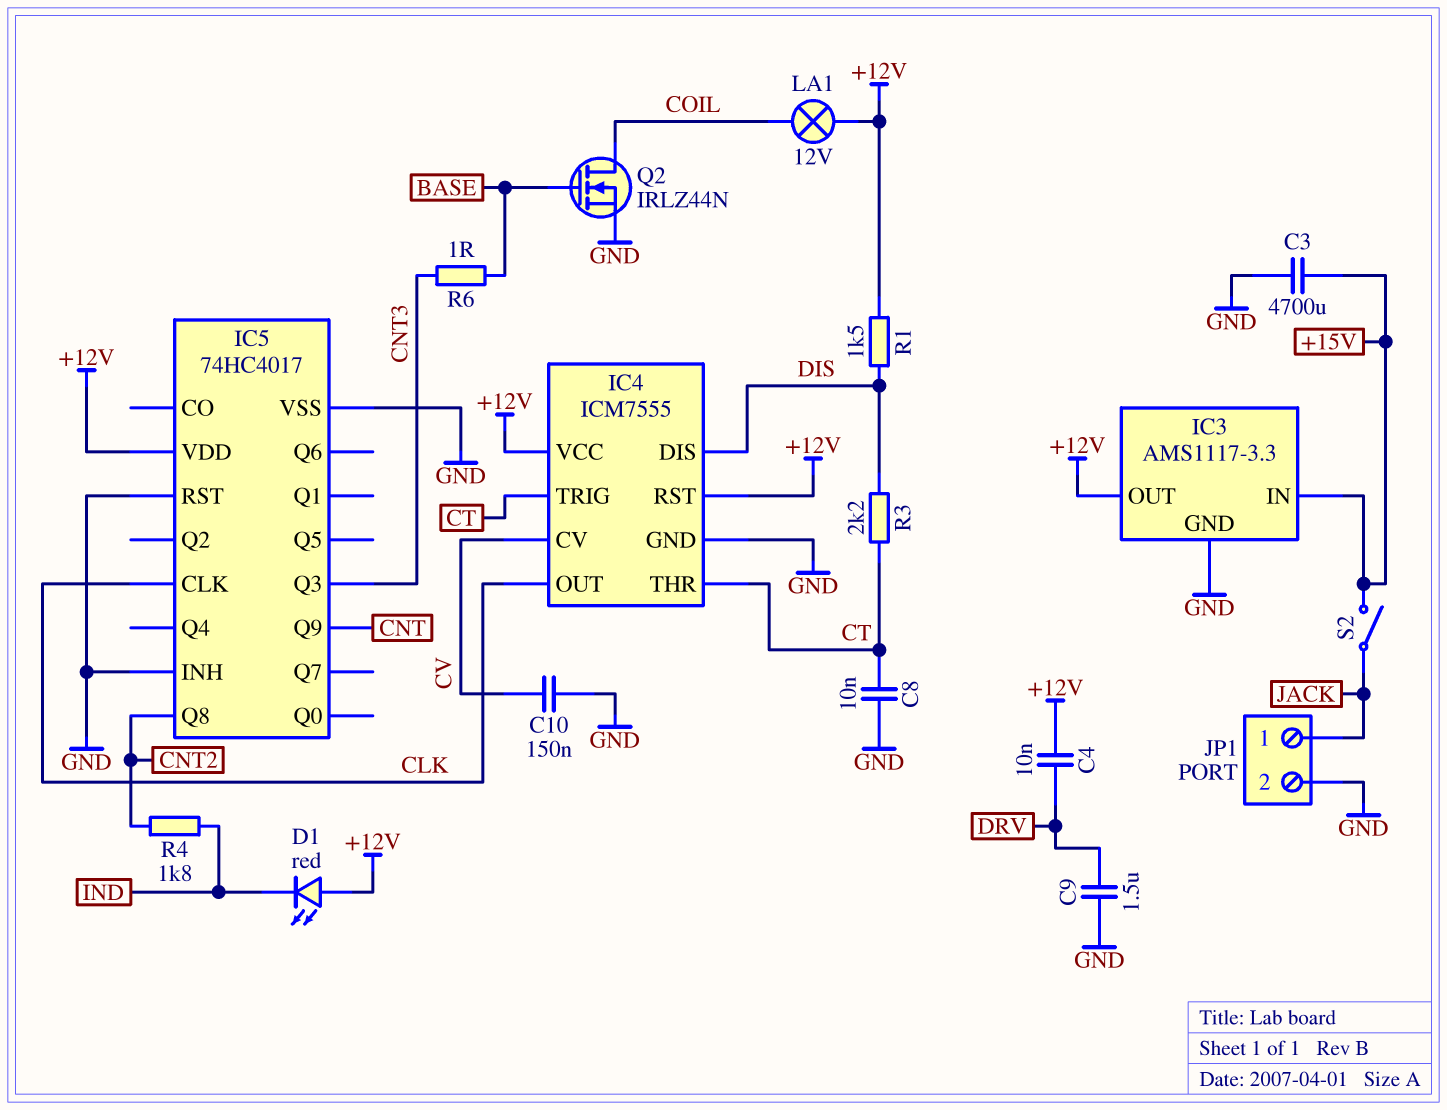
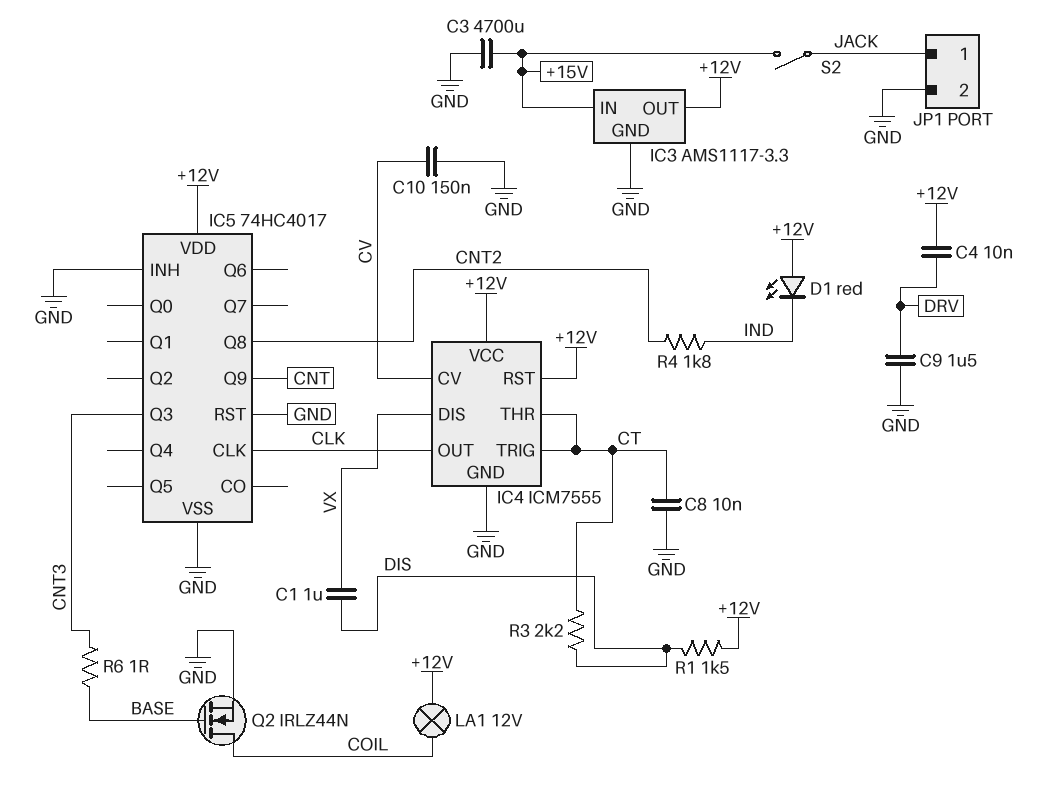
C1: none -> 1uF (DIS, VX)
IC4 pin DIS: DIS -> VX

